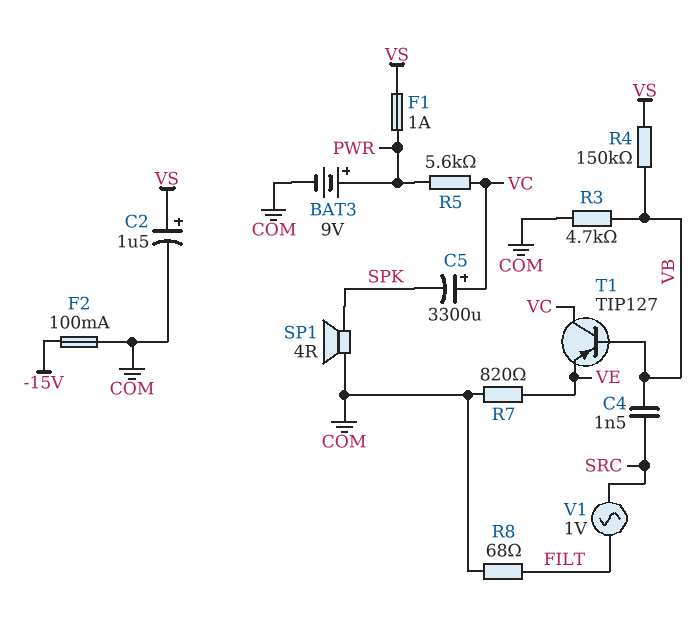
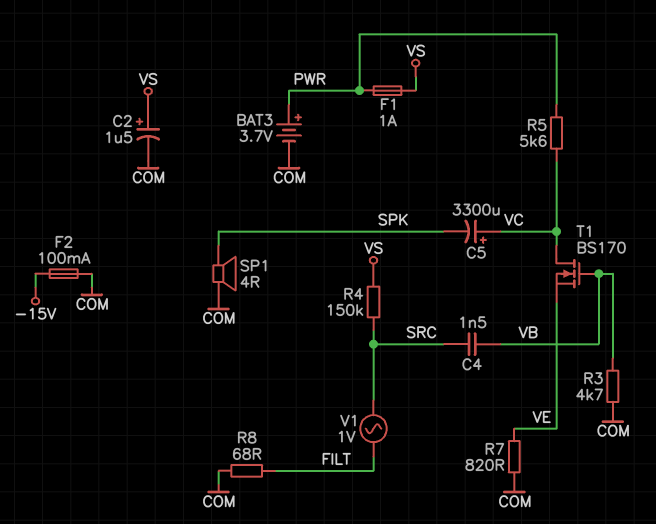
BAT3: 9V (plus PWR, minus COM) -> 3.7V (plus PWR, minus COM)
R4: 150k (VB, VS) -> 150k (SRC, VS)
T1: PNP TIP127 (B VB, C VC, E VE) -> NMOS BS170 (G VB, D VC, S VE)

